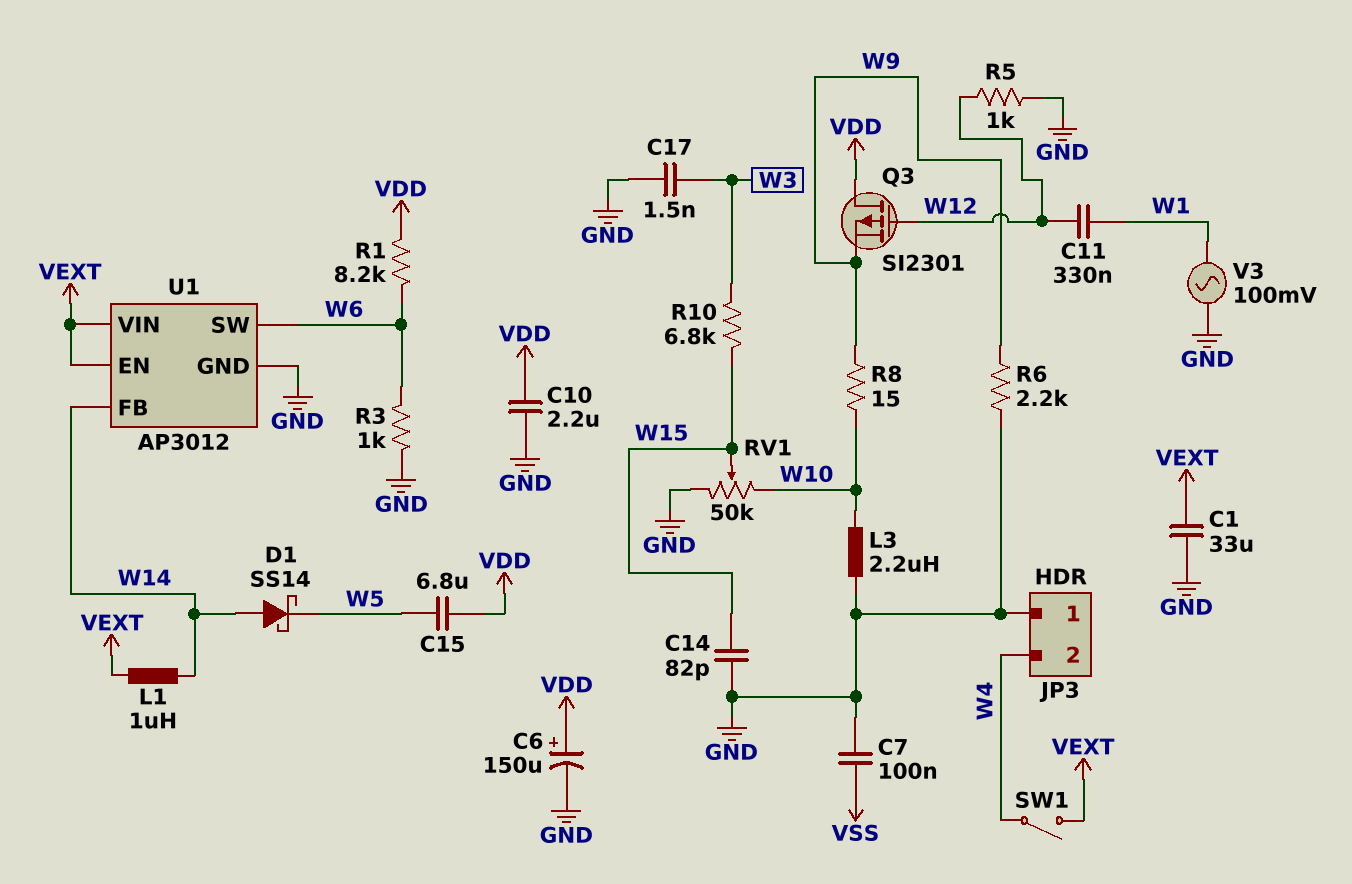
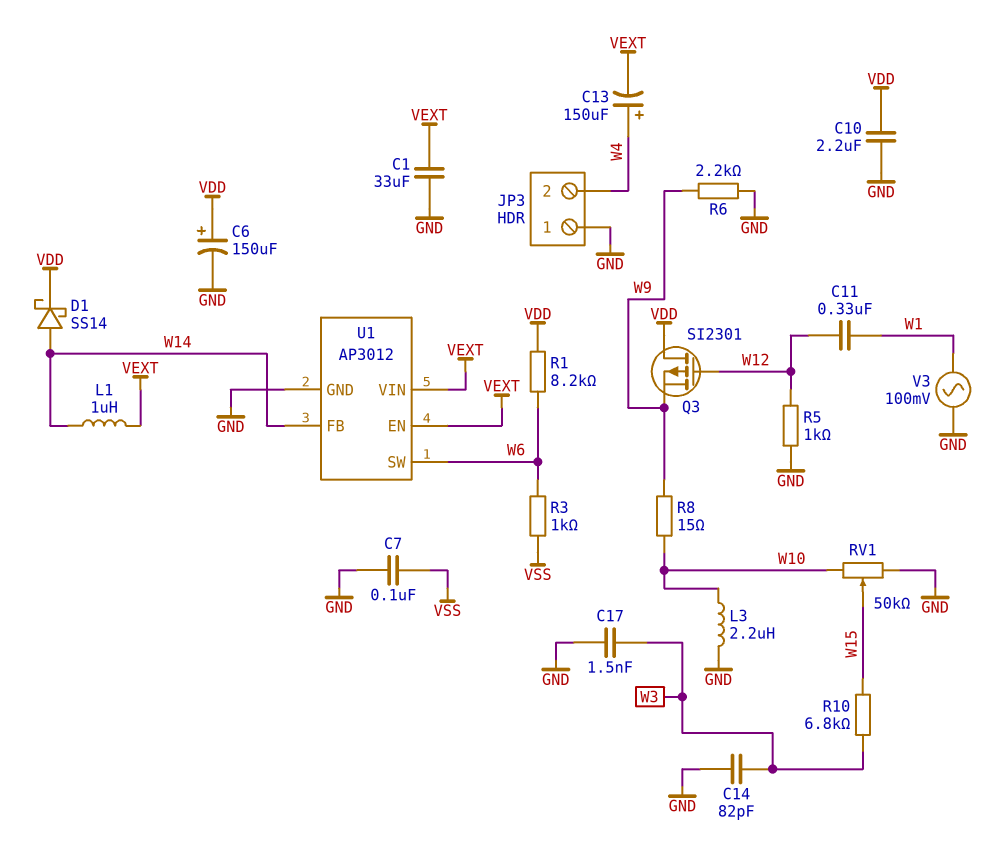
C13: none -> 150uF (plus W4, minus VEXT)
C14: 82pF (GND, W15) -> 82pF (GND, W3)
C15: 6.8uF (VDD, W5) -> none
D1: schottky SS14 (A W14, K W5) -> schottky SS14 (A W14, K VDD)
R3: 1k (GND, W6) -> 1k (VSS, W6)
SW1: switch (VEXT, W4) -> none

